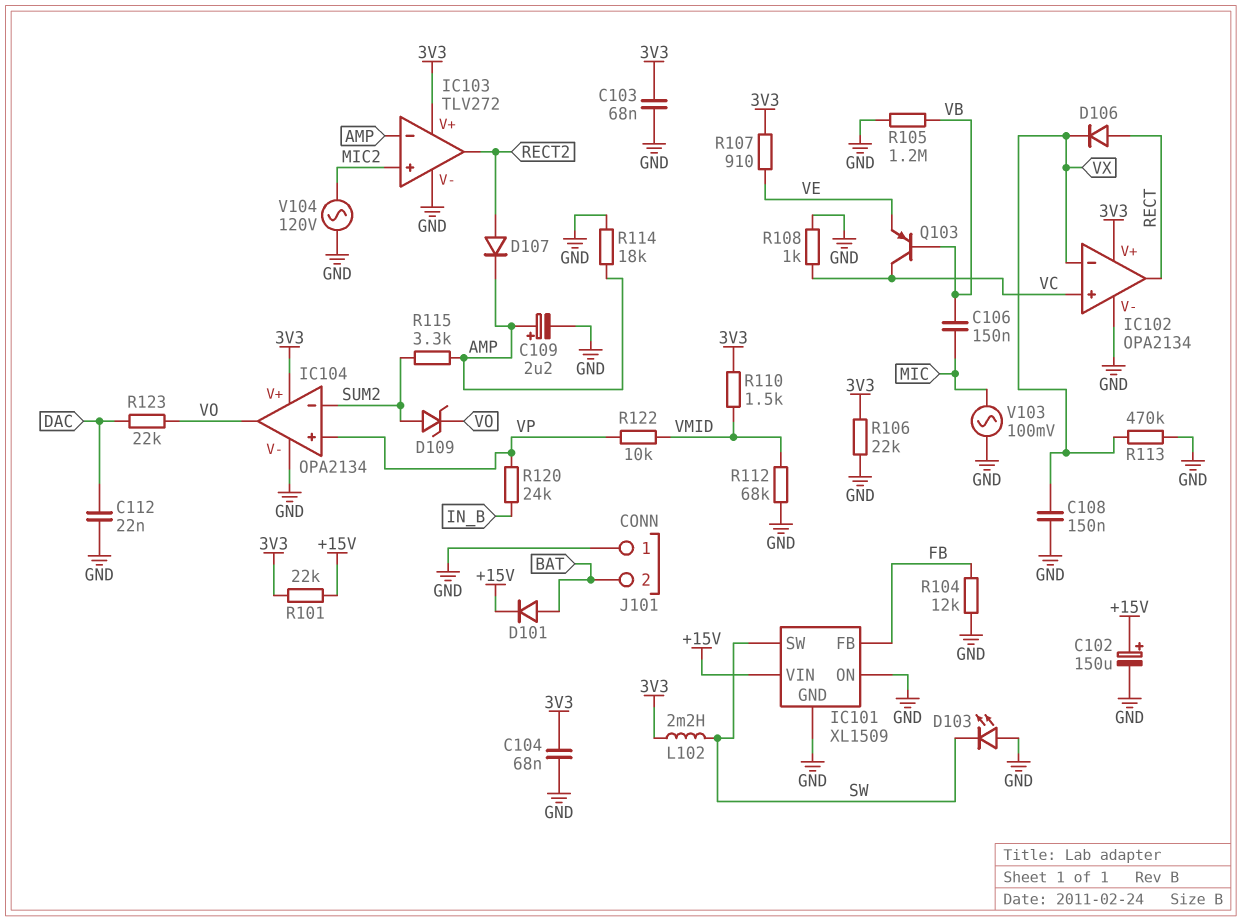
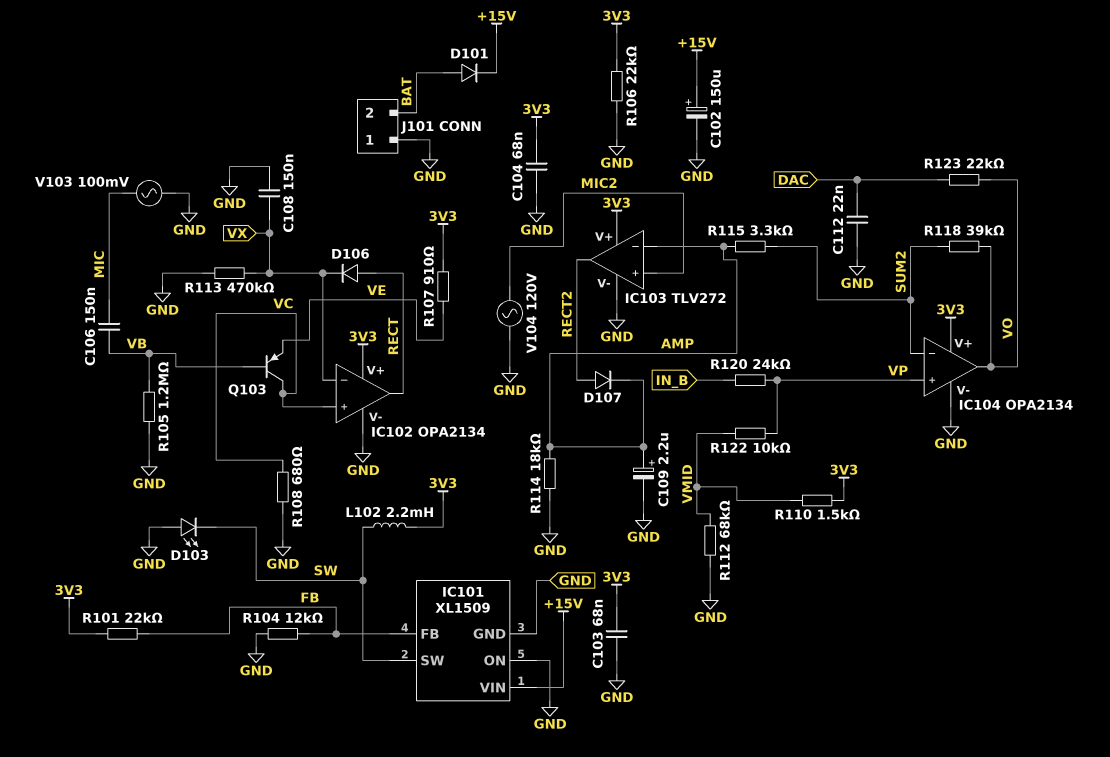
D109: zener (A SUM2, K VO) -> none
R101: 22k (+15V, 3V3) -> 22k (3V3, FB)
R108: 1k (GND, VC) -> 680 (GND, VC)
R118: none -> 39k (SUM2, VO)

